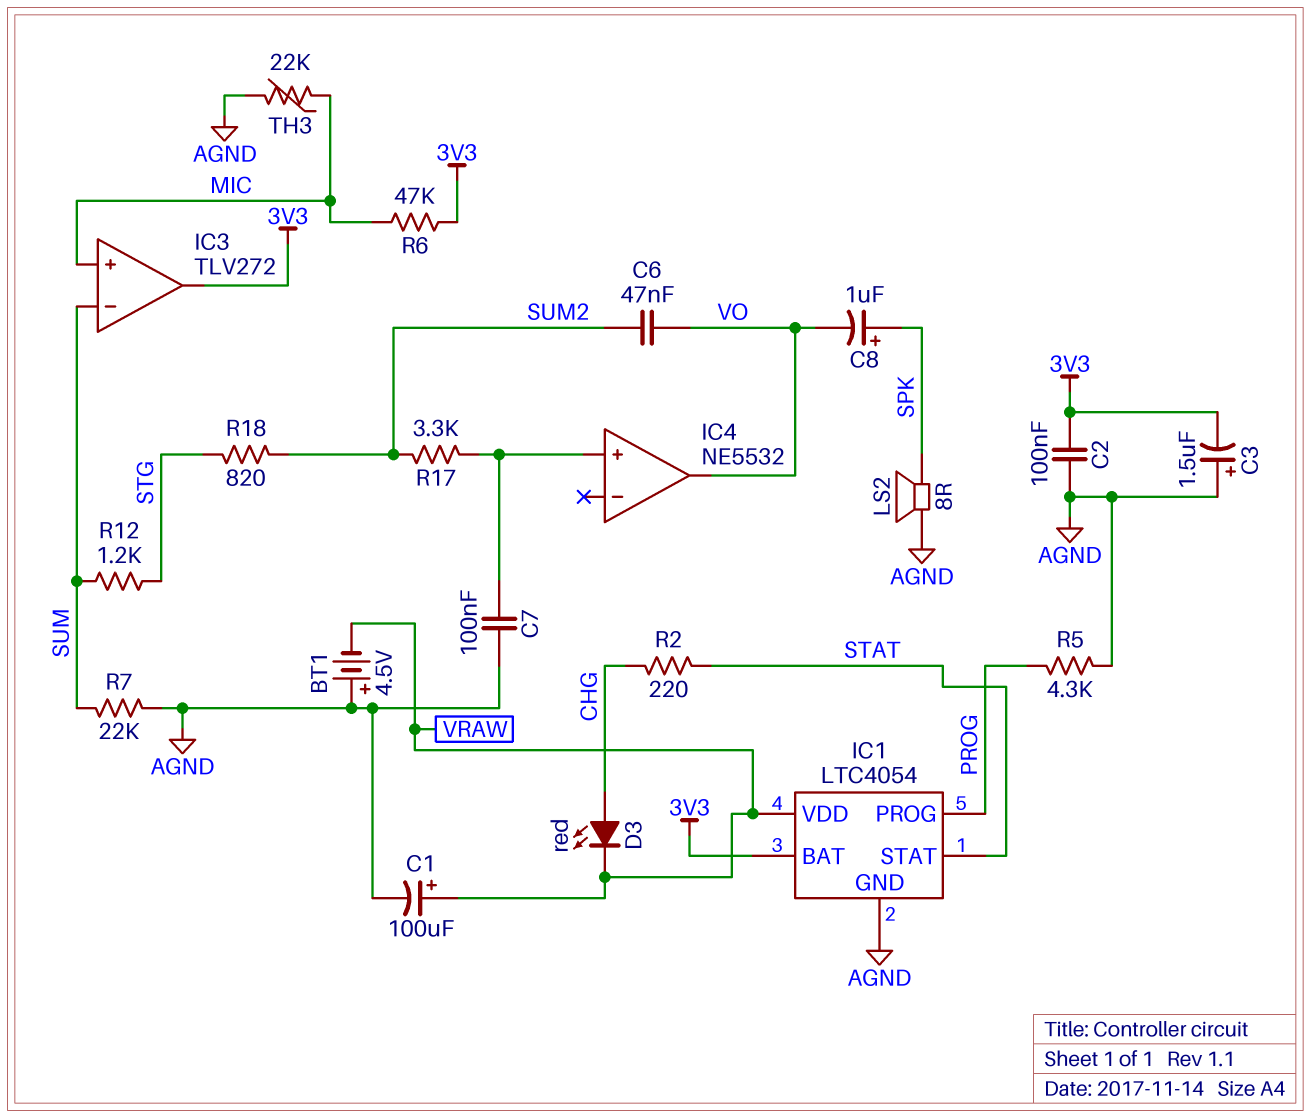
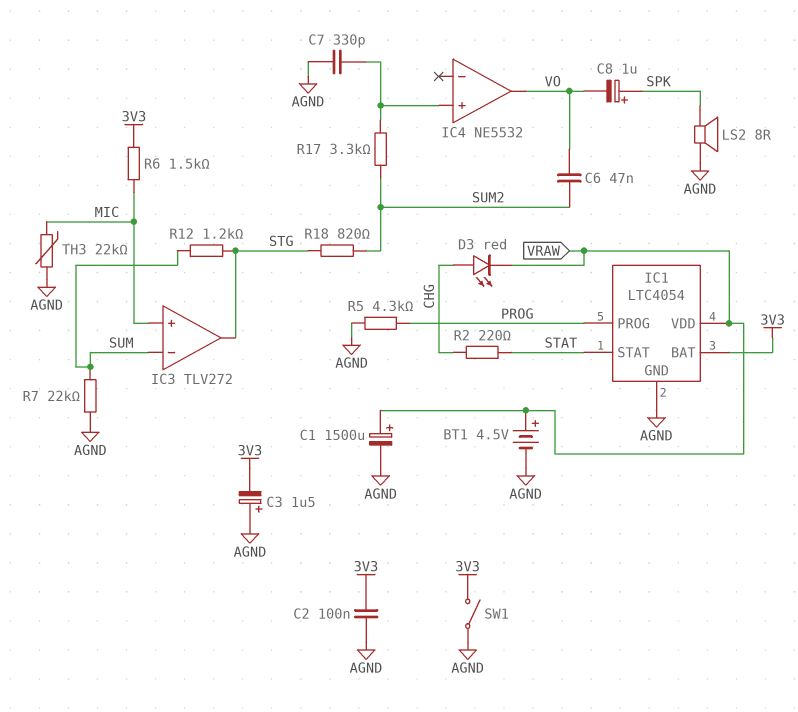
BT1: 4.5V (plus AGND, minus VRAW) -> 4.5V (plus VRAW, minus AGND)
C1: 100uF (plus VRAW, minus AGND) -> 1500uF (plus VRAW, minus AGND)
C7: 100nF (AGND, IC4/in+) -> 330pF (AGND, IC4/in+)
IC3 pin out: 3V3 -> STG
R6: 47k (3V3, MIC) -> 1.5k (3V3, MIC)
SW1: none -> switch (3V3, AGND)

